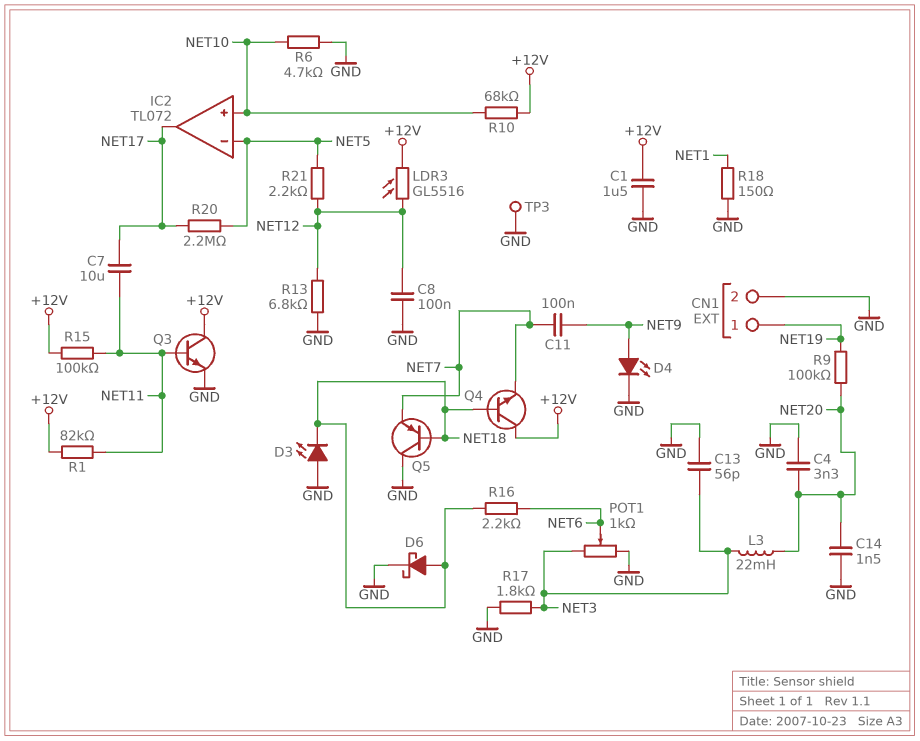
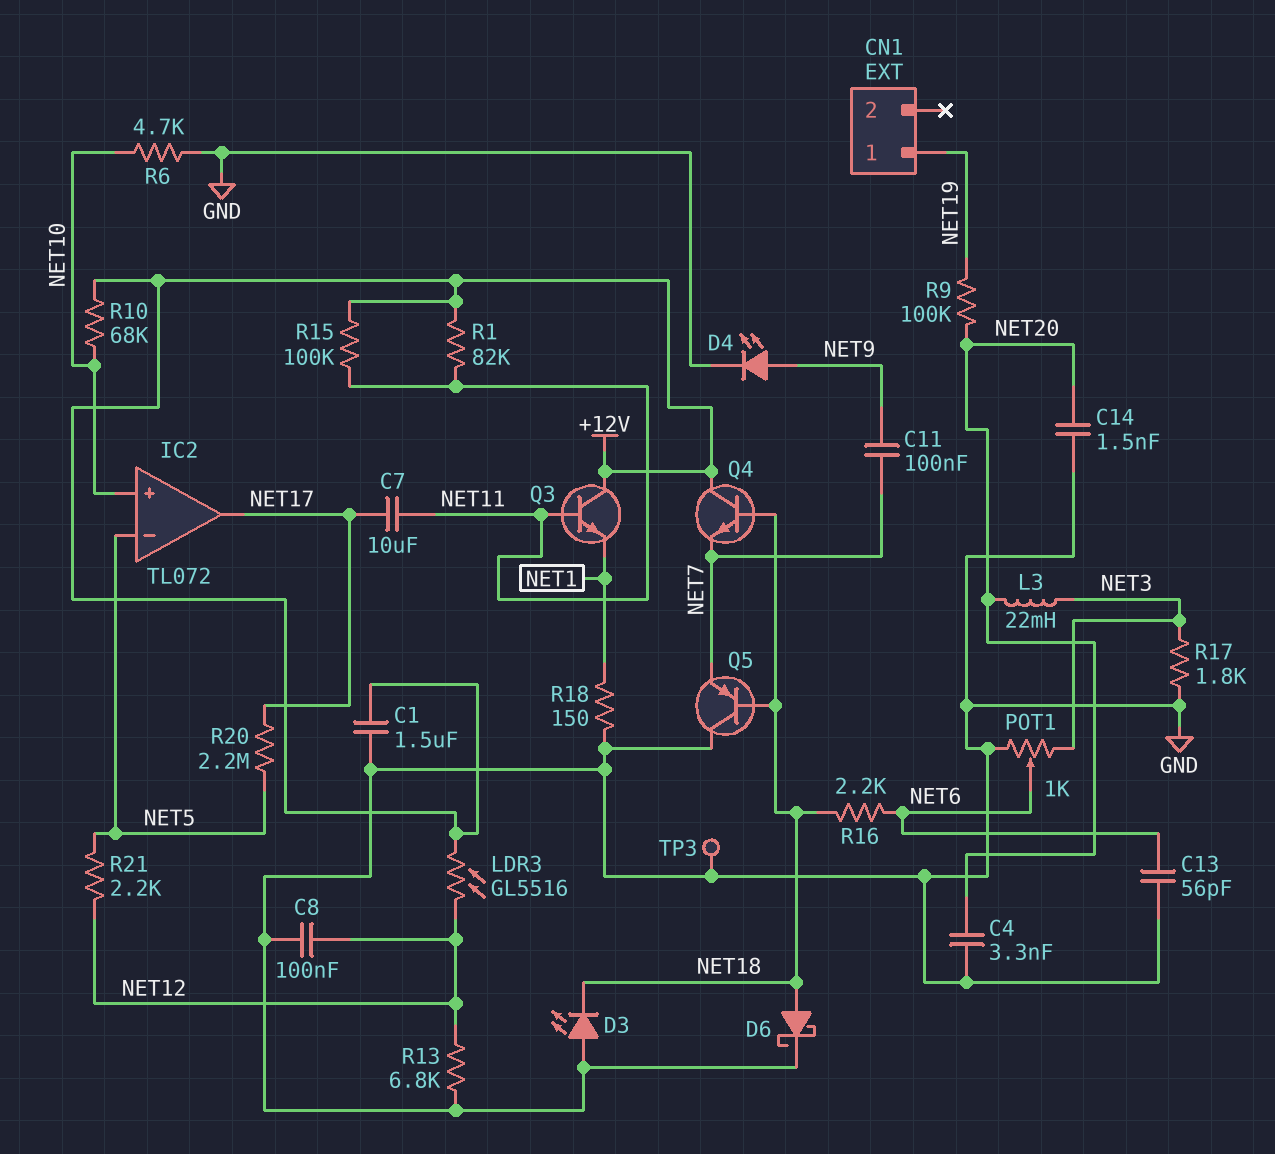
C13: 56pF (GND, NET3) -> 56pF (GND, NET6)
CN1 pin 2: GND -> none
Q3: NPN (B NET11, C +12V, E GND) -> NPN (B NET11, C +12V, E NET1)

